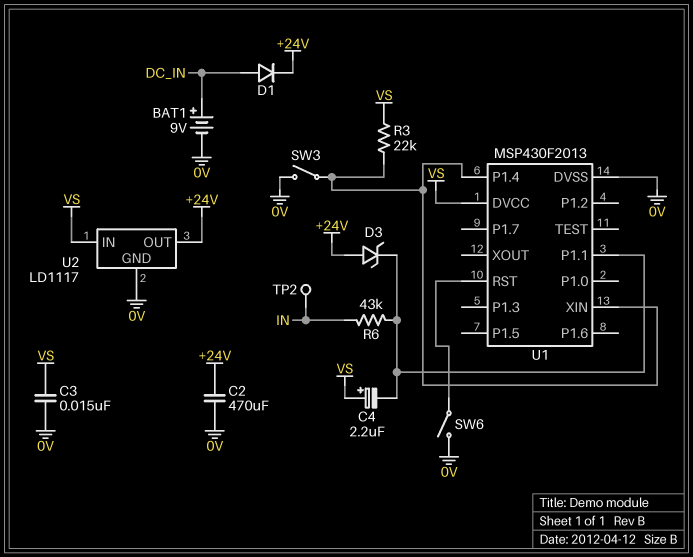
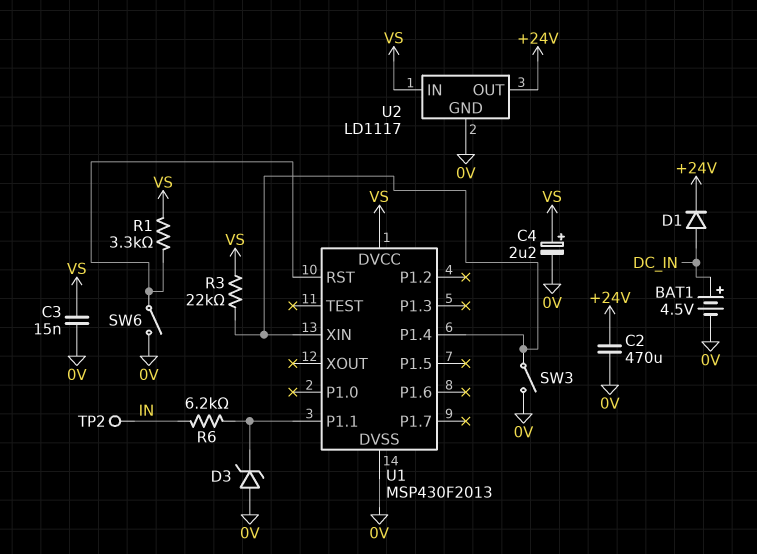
BAT1: 9V (plus DC_IN, minus 0V) -> 4.5V (plus DC_IN, minus 0V)
C4: 2.2uF (plus VS, minus U1/P1.1) -> 2.2uF (plus VS, minus 0V)
D3: zener (A +24V, K U1/P1.1) -> zener (A 0V, K U1/P1.1)
R1: none -> 3.3k (U1/RST, VS)
R6: 43k (IN, U1/P1.1) -> 6.2k (IN, U1/P1.1)

